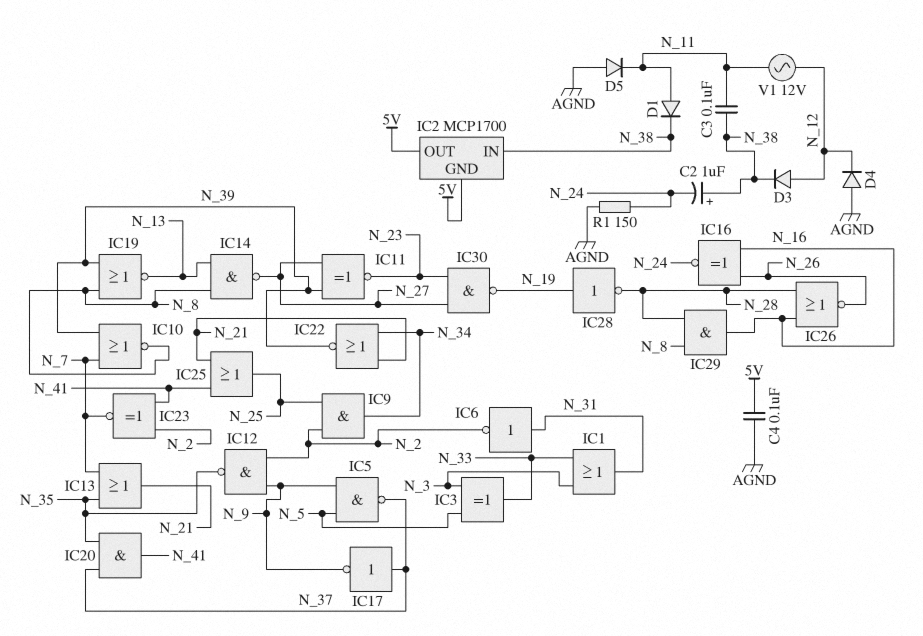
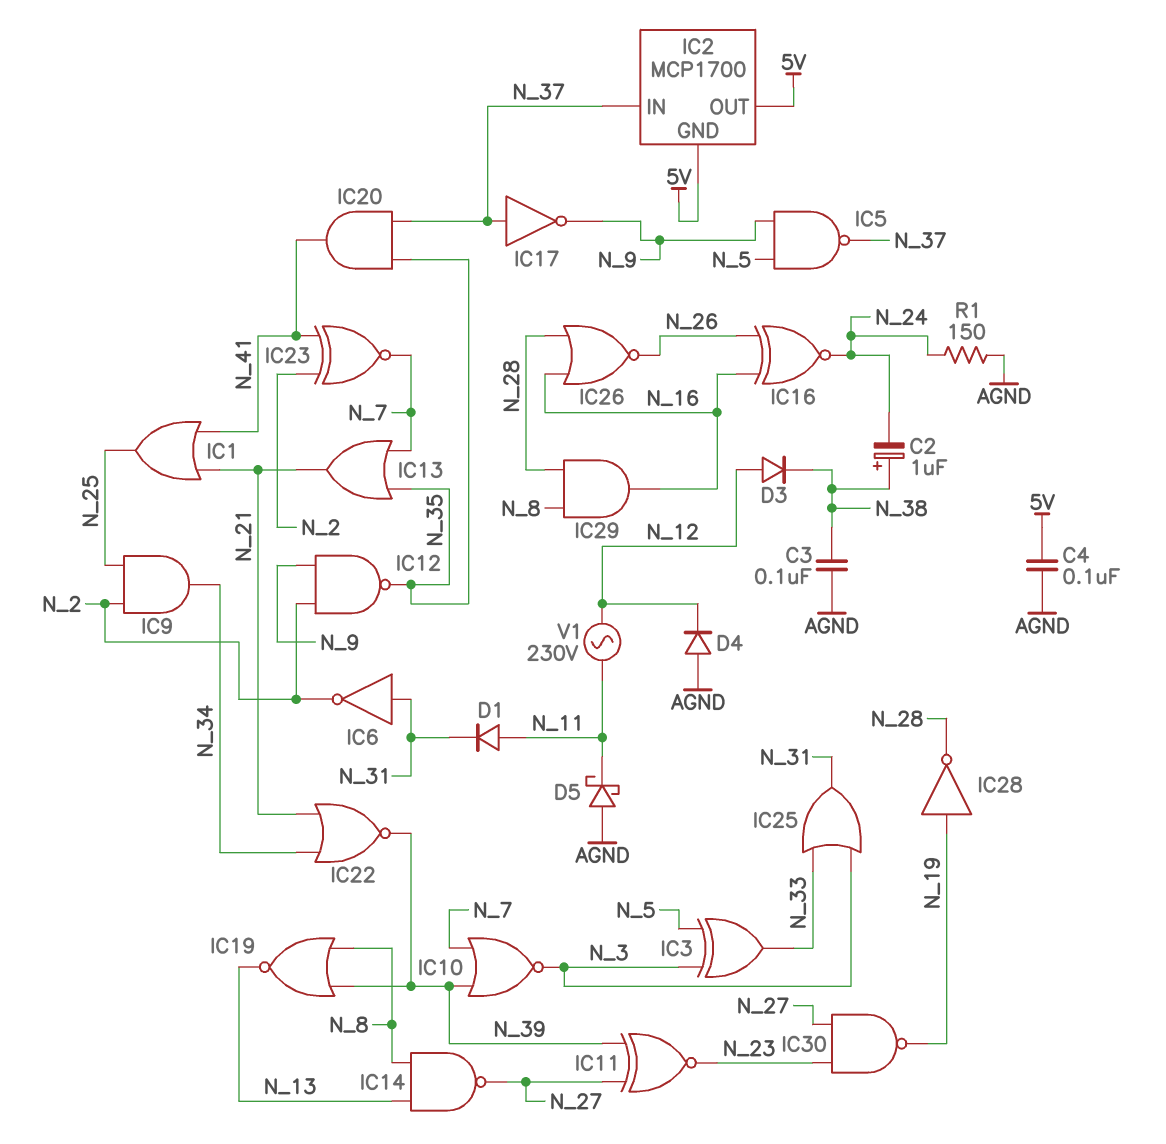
C3: 100nF (N_11, N_38) -> 100nF (AGND, N_38)
D1: diode (A N_11, K N_38) -> diode (A N_11, K N_31)
D5: diode (A AGND, K N_11) -> schottky (A AGND, K N_11)
IC1: OR (in N_3, in N_33, out N_31) -> OR (in N_21, in N_41, out N_25)
IC2 pin IN: N_38 -> N_37
IC10: NOR (in N_7, in N_39, out N_8) -> NOR (in N_7, in N_39, out N_3)
IC25: OR (in N_21, in N_41, out N_25) -> OR (in N_3, in N_33, out N_31)
V1: AC 12V (N_11, N_12) -> AC 230V (N_11, N_12)

